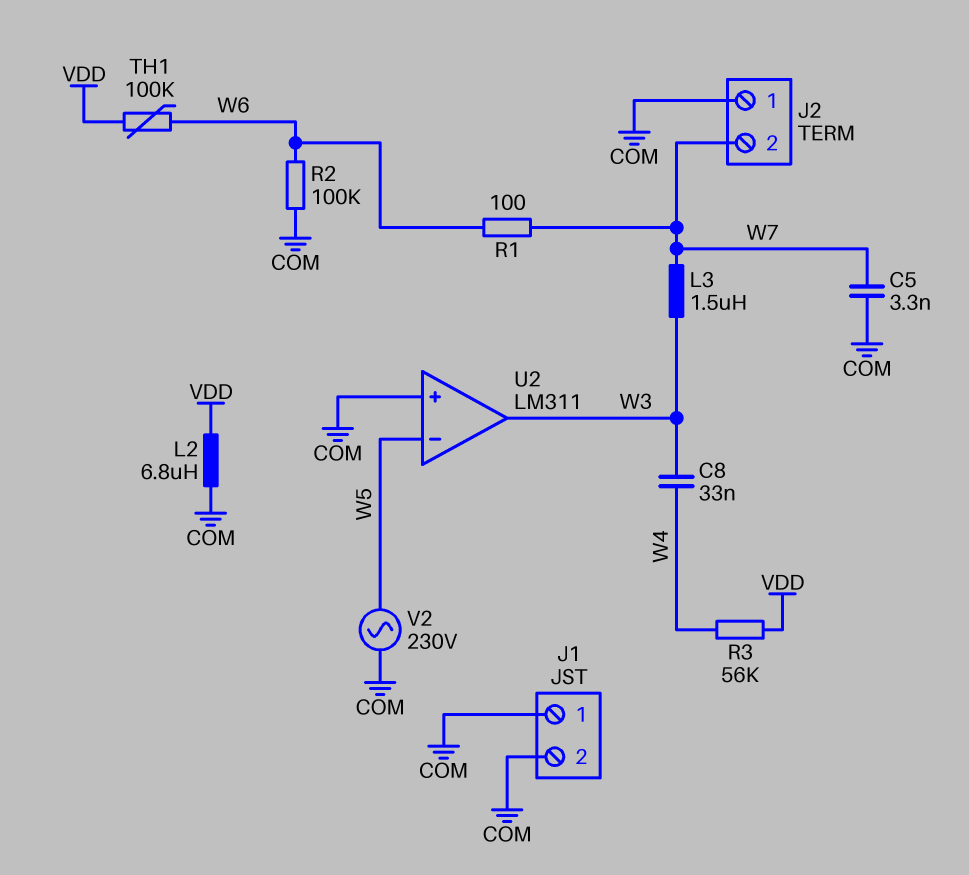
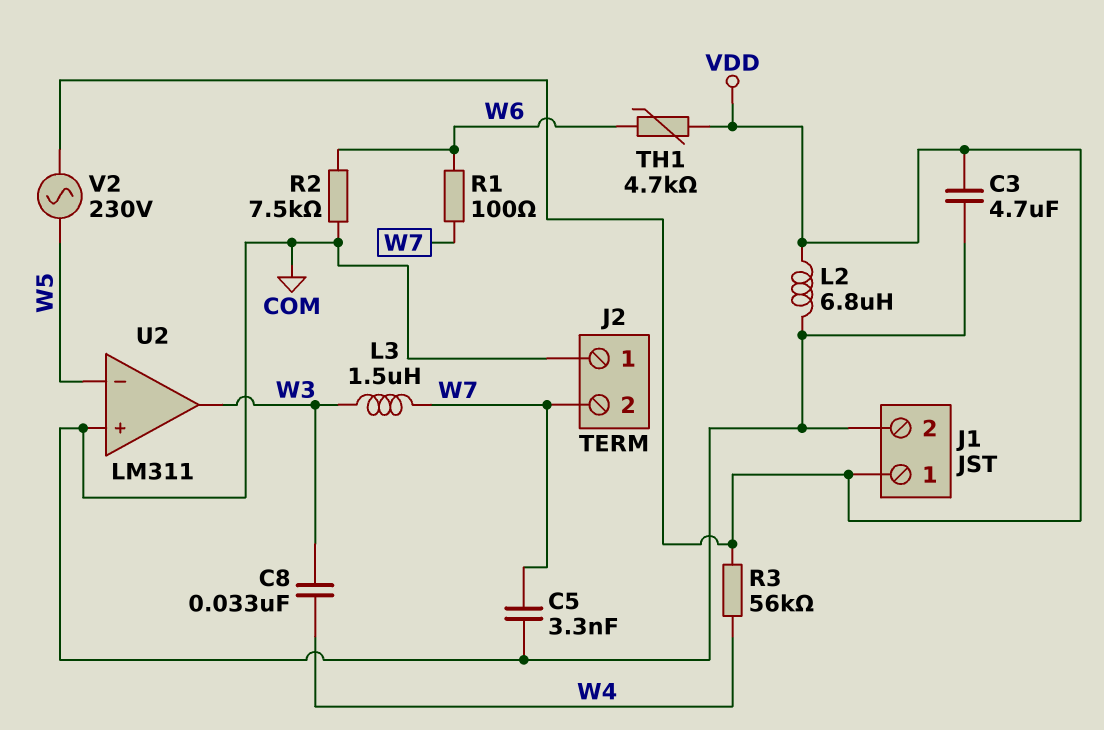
C3: none -> 4.7uF (COM, VDD)
J1 pin 1: COM -> VDD
R2: 100k (COM, W6) -> 7.5k (COM, W6)
TH1: 100k (VDD, W6) -> 4.7k (VDD, W6)
V2: AC 230V (COM, W5) -> AC 230V (VDD, W5)

